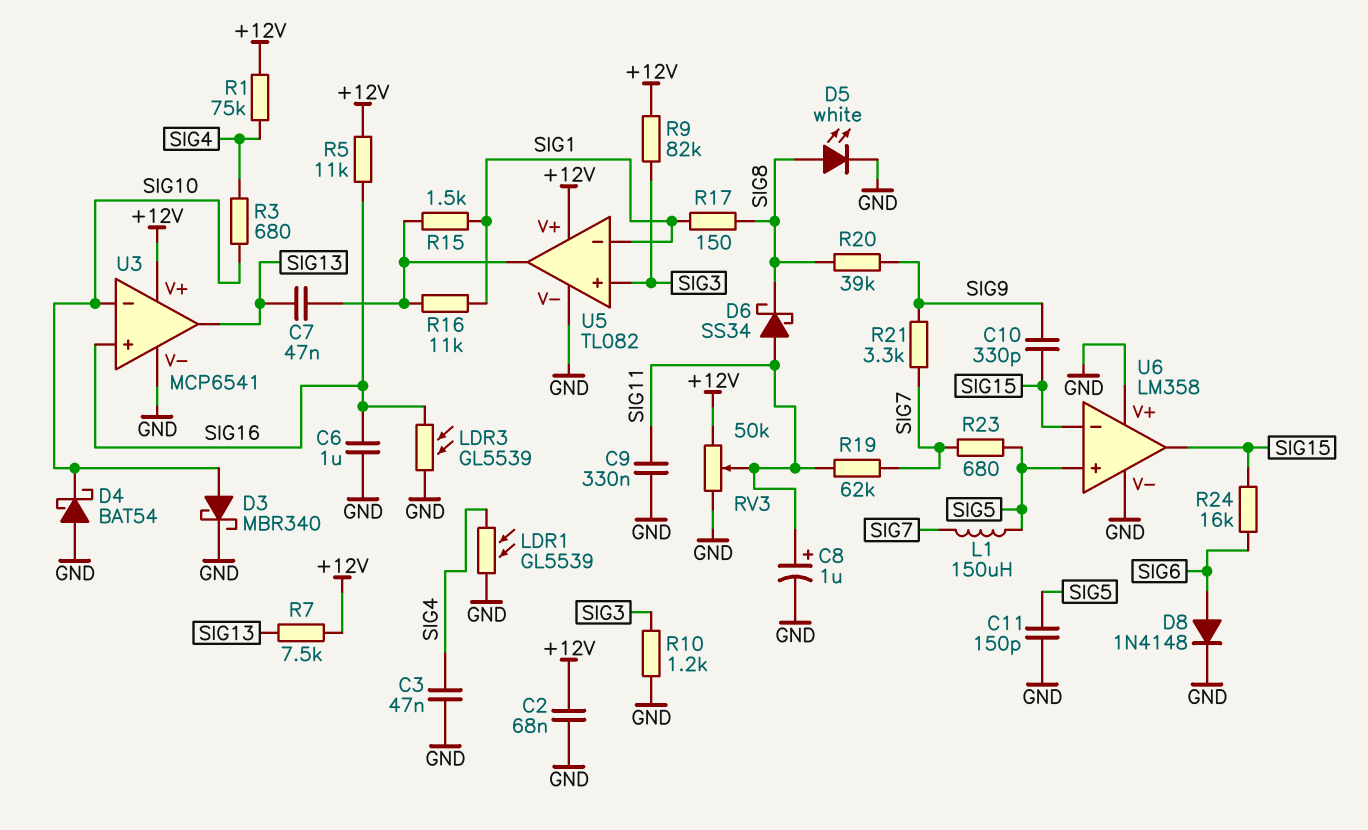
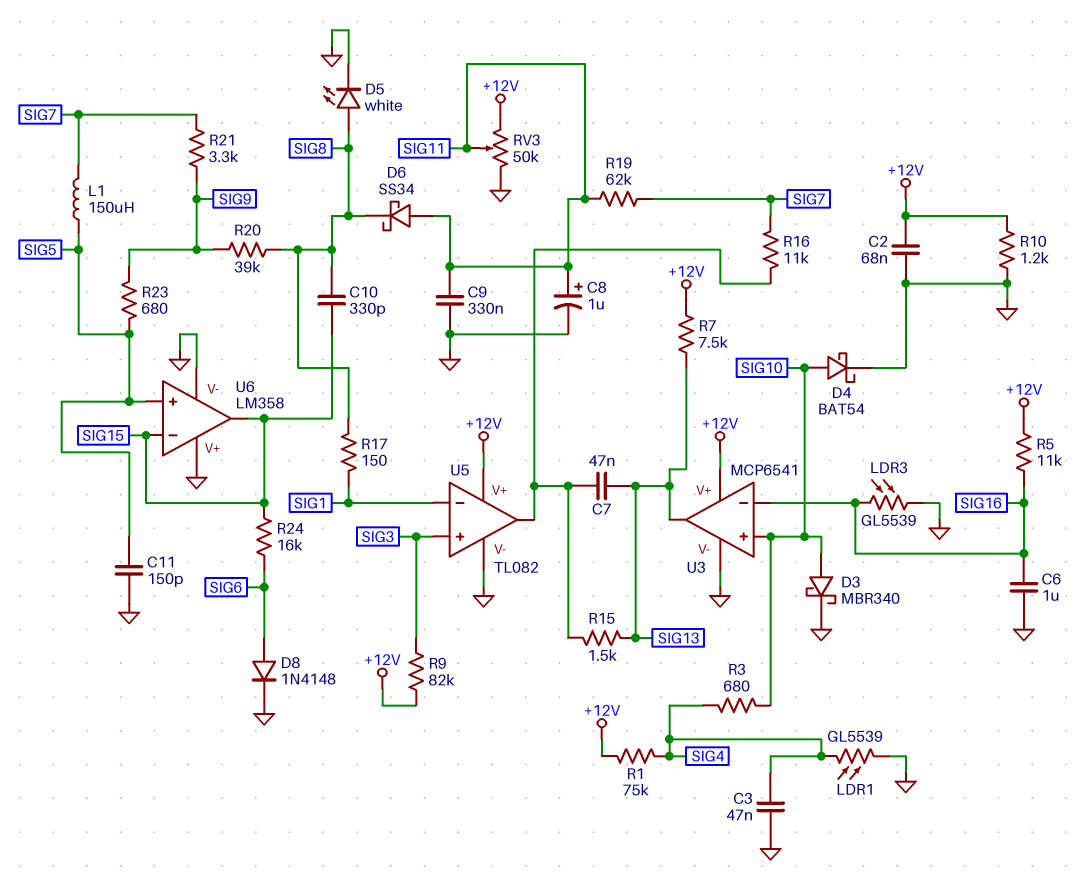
C10: 330pF (SIG9, SIG15) -> 330pF (SIG8, SIG15)
D4: schottky BAT54 (A GND, K SIG10) -> schottky BAT54 (A SIG10, K GND)
R10: 1.2k (GND, SIG3) -> 1.2k (+12V, GND)
R15: 1.5k (SIG1, U5/out) -> 1.5k (SIG13, U5/out)
R16: 11k (SIG1, U5/out) -> 11k (SIG7, U5/out)
R23: 680 (SIG5, SIG7) -> 680 (SIG5, SIG9)
U3 pin in+: SIG16 -> SIG10
U3 pin in-: SIG10 -> SIG16

